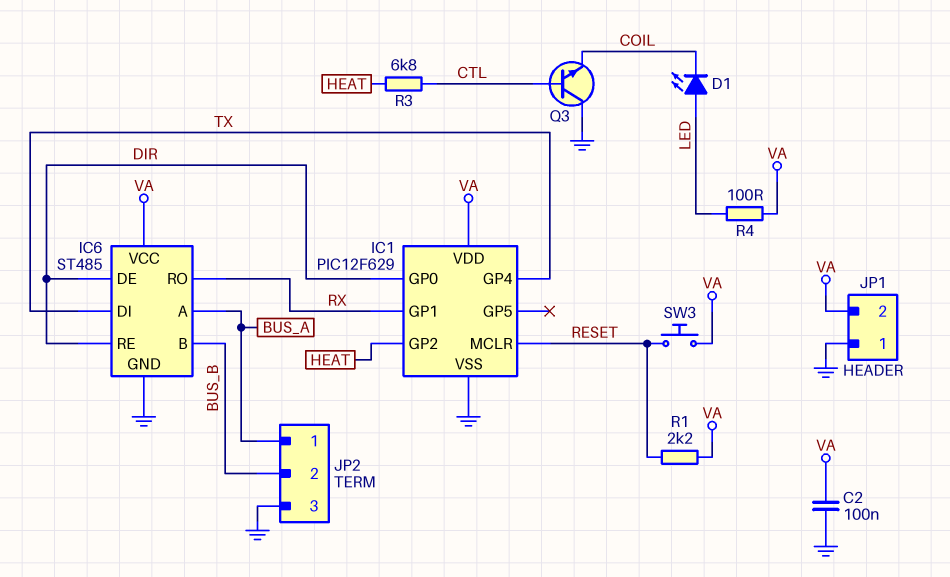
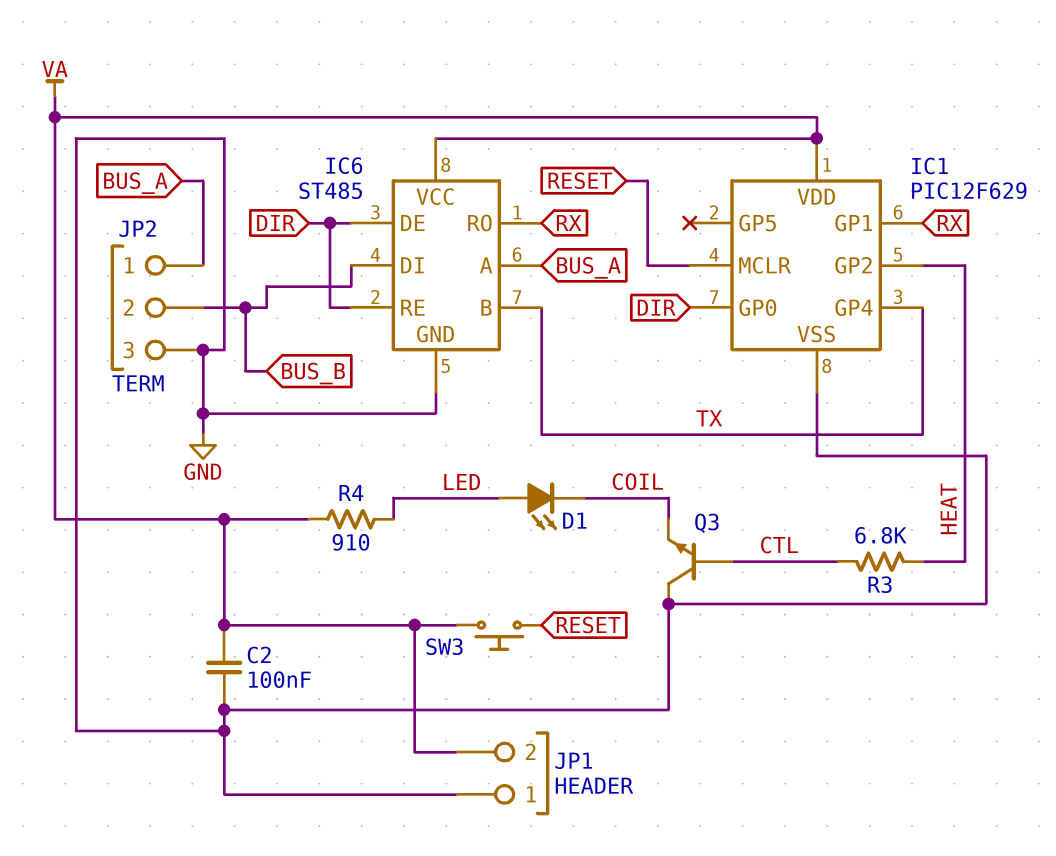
IC6 pin B: BUS_B -> TX
IC6 pin DI: TX -> BUS_B
R1: 2.2k (RESET, VA) -> none
R4: 100 (LED, VA) -> 910 (LED, VA)

